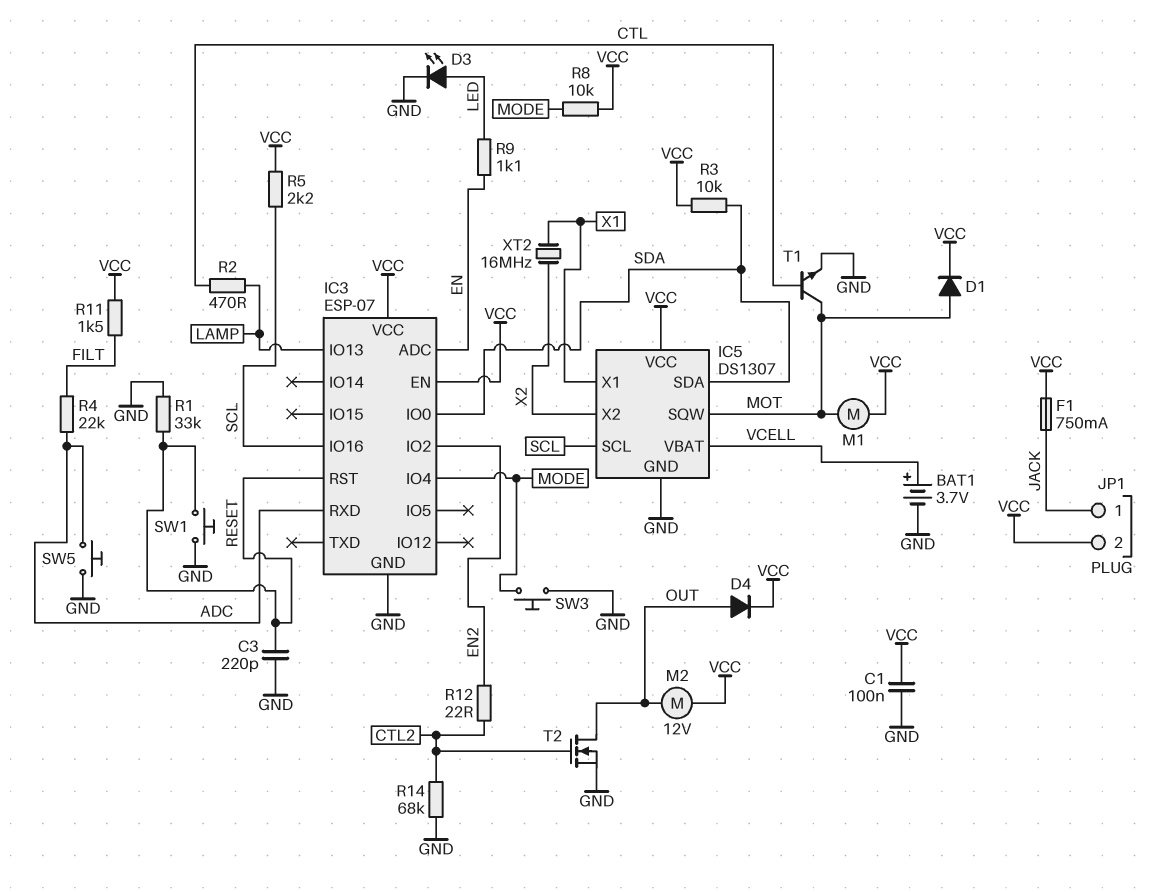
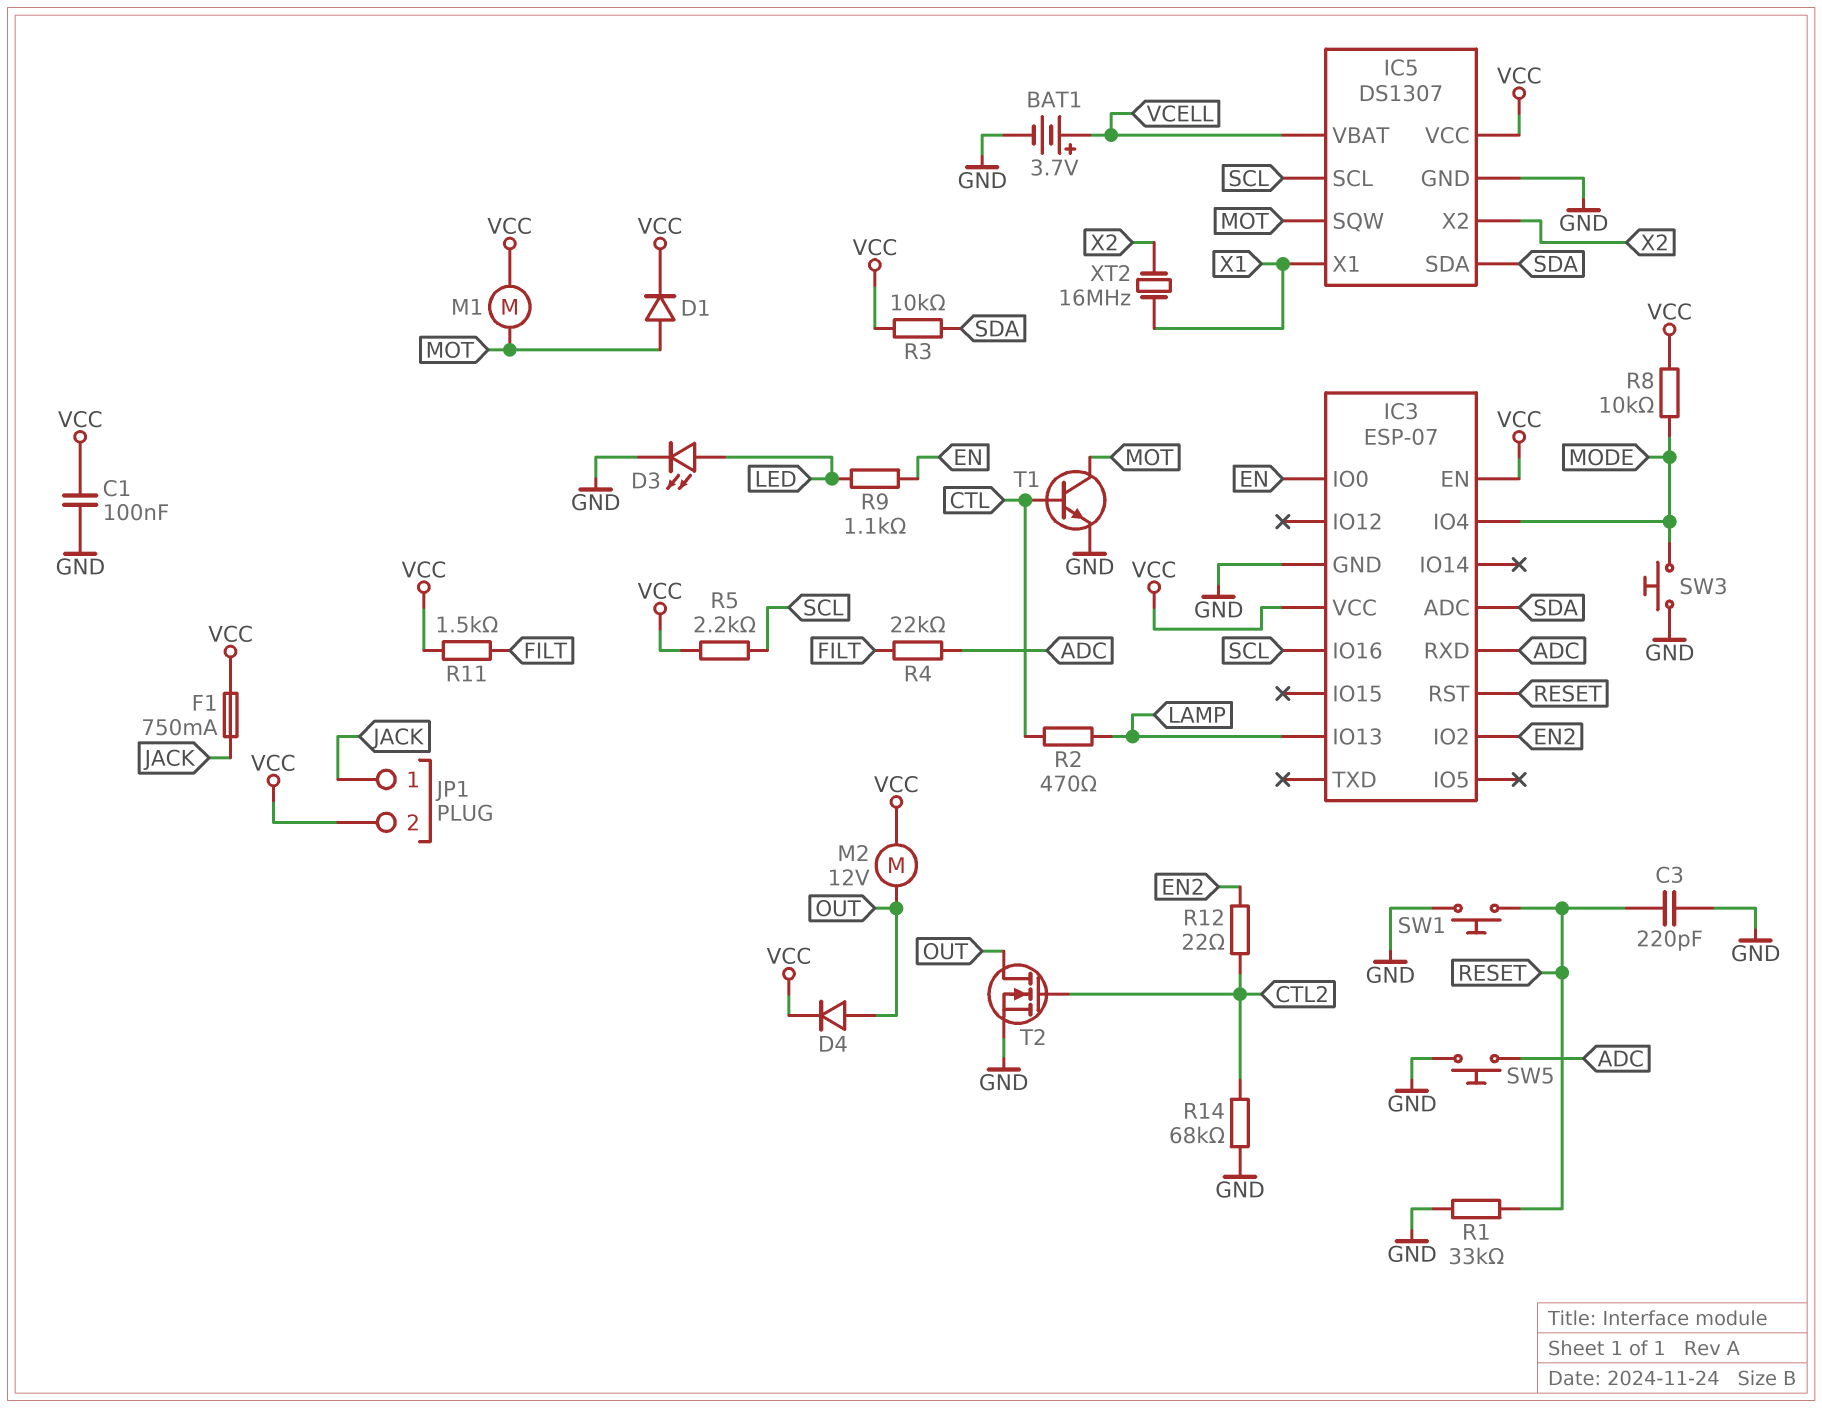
IC3 pin ADC: EN -> SDA
IC3 pin IO0: SDA -> EN

